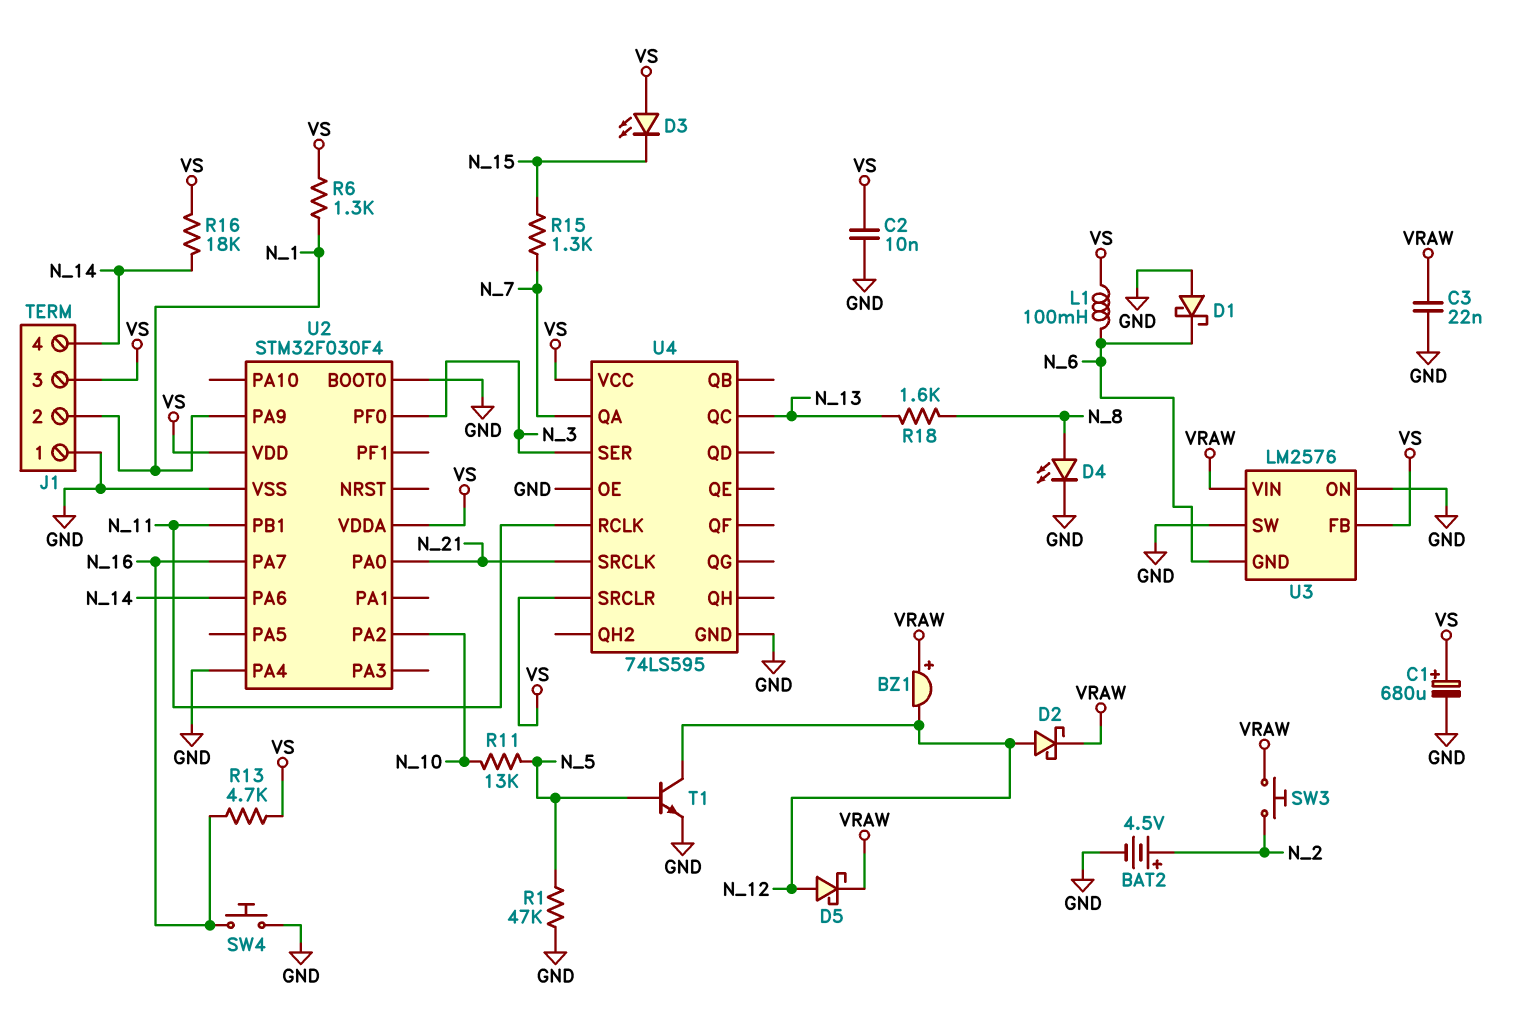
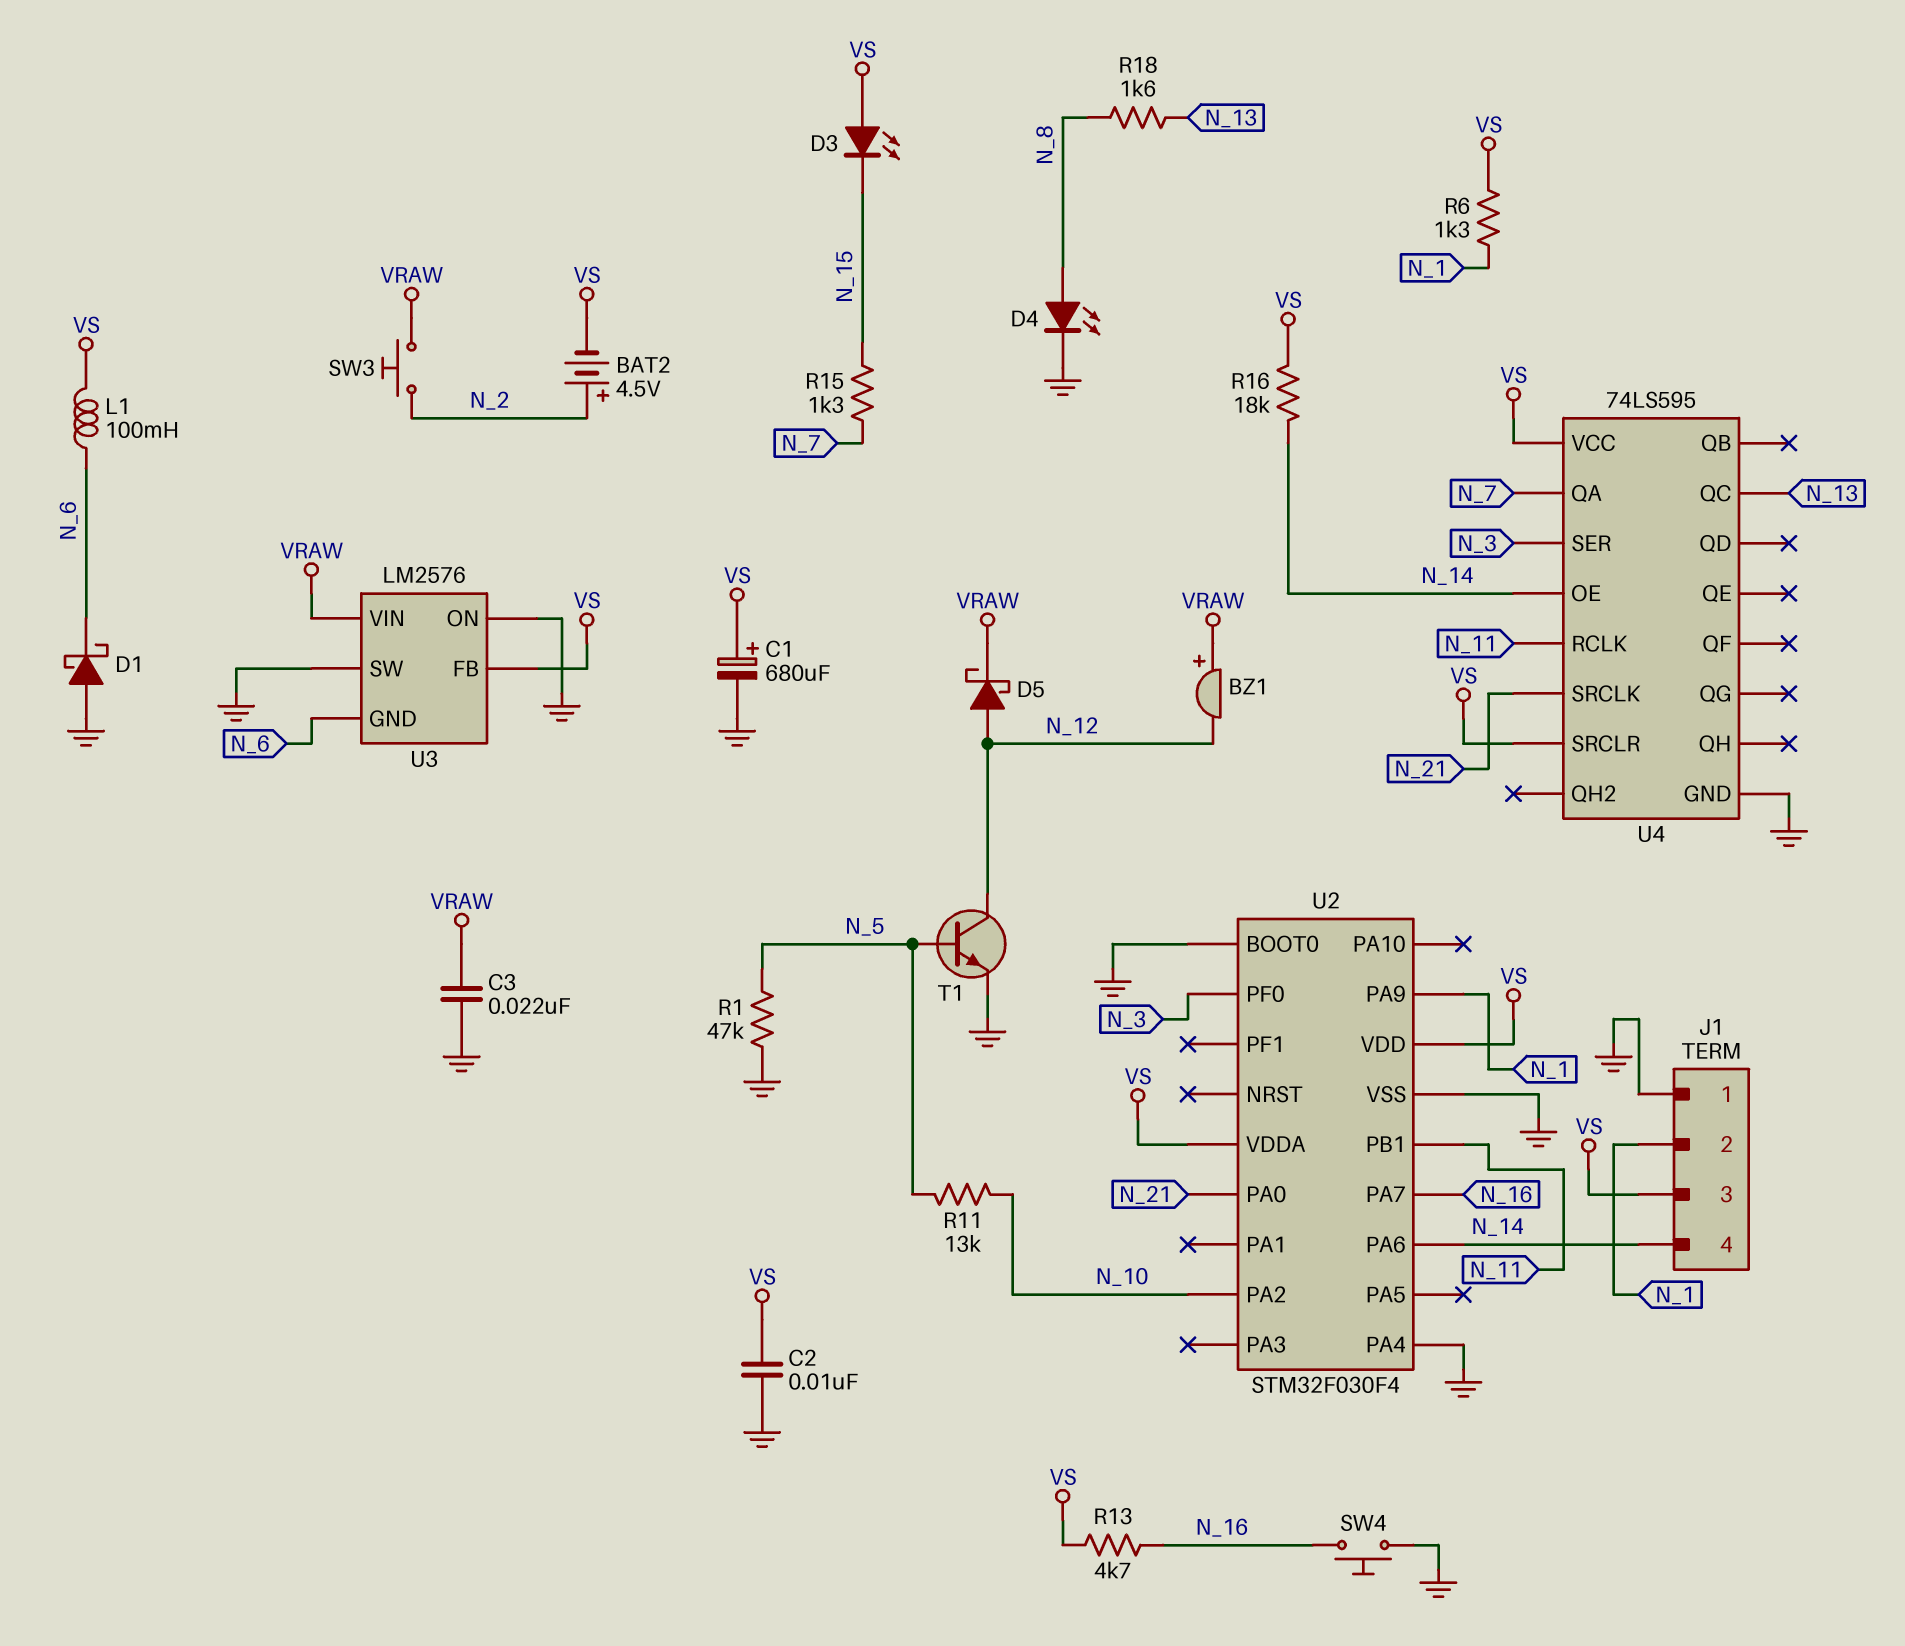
BAT2: 4.5V (plus N_2, minus GND) -> 4.5V (plus N_2, minus VS)
D2: schottky (A N_12, K VRAW) -> none
U4 pin OE: GND -> N_14

